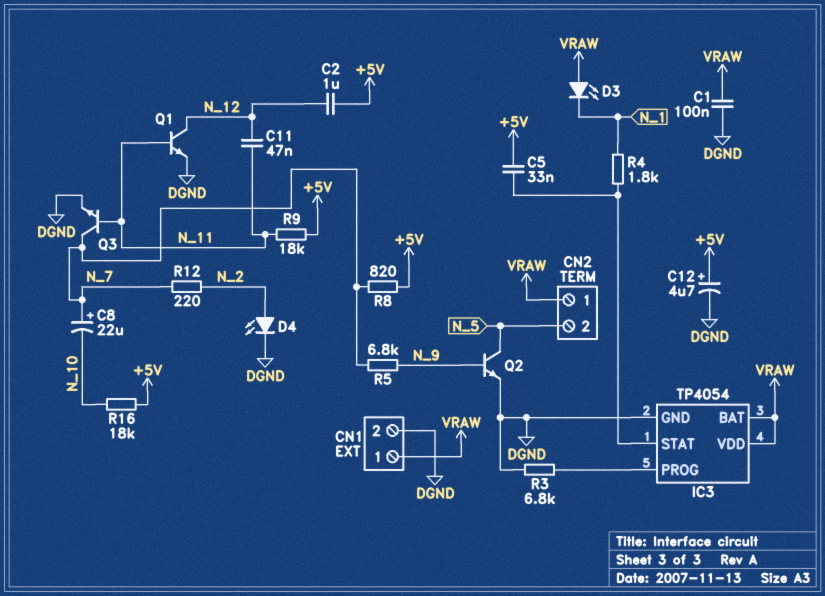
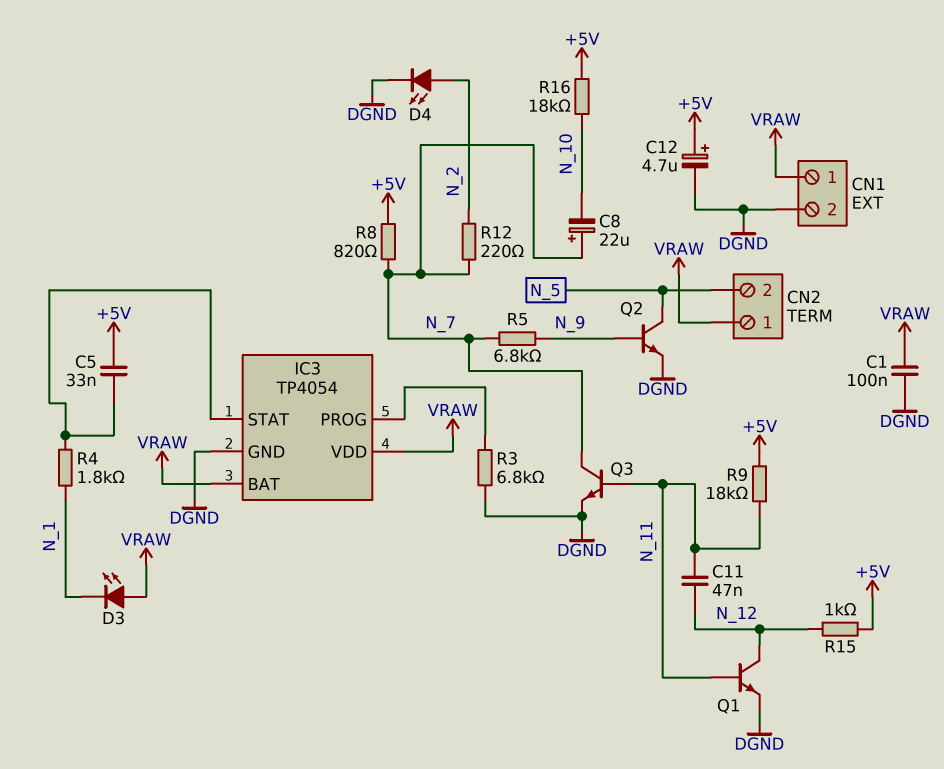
C2: 1uF (+5V, N_12) -> none
R15: none -> 1k (+5V, N_12)

